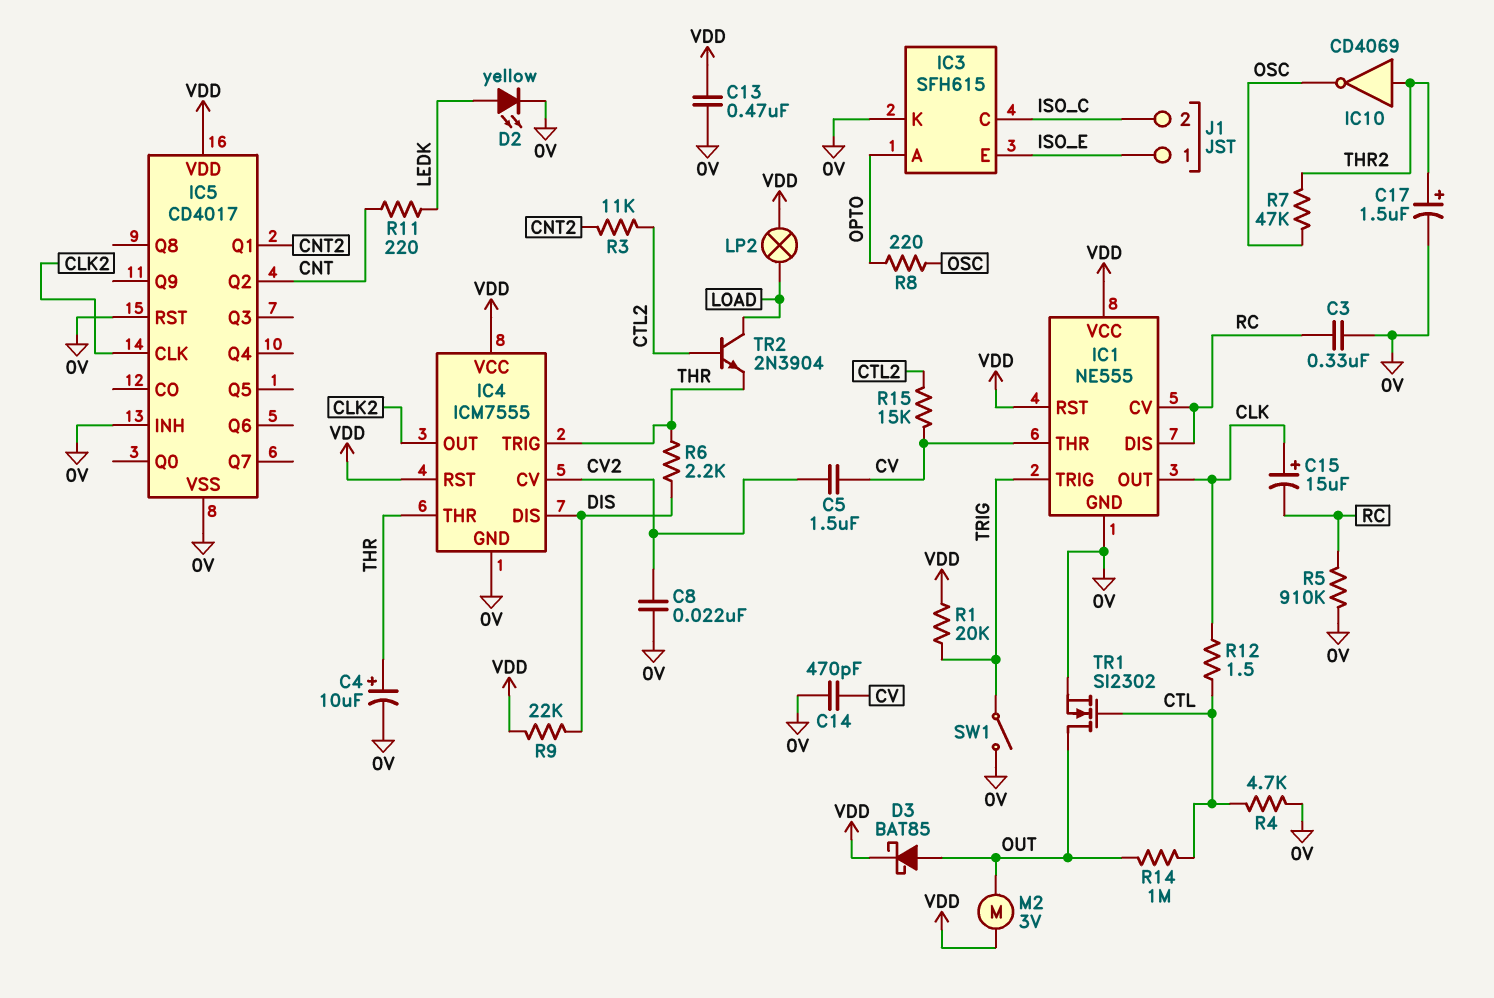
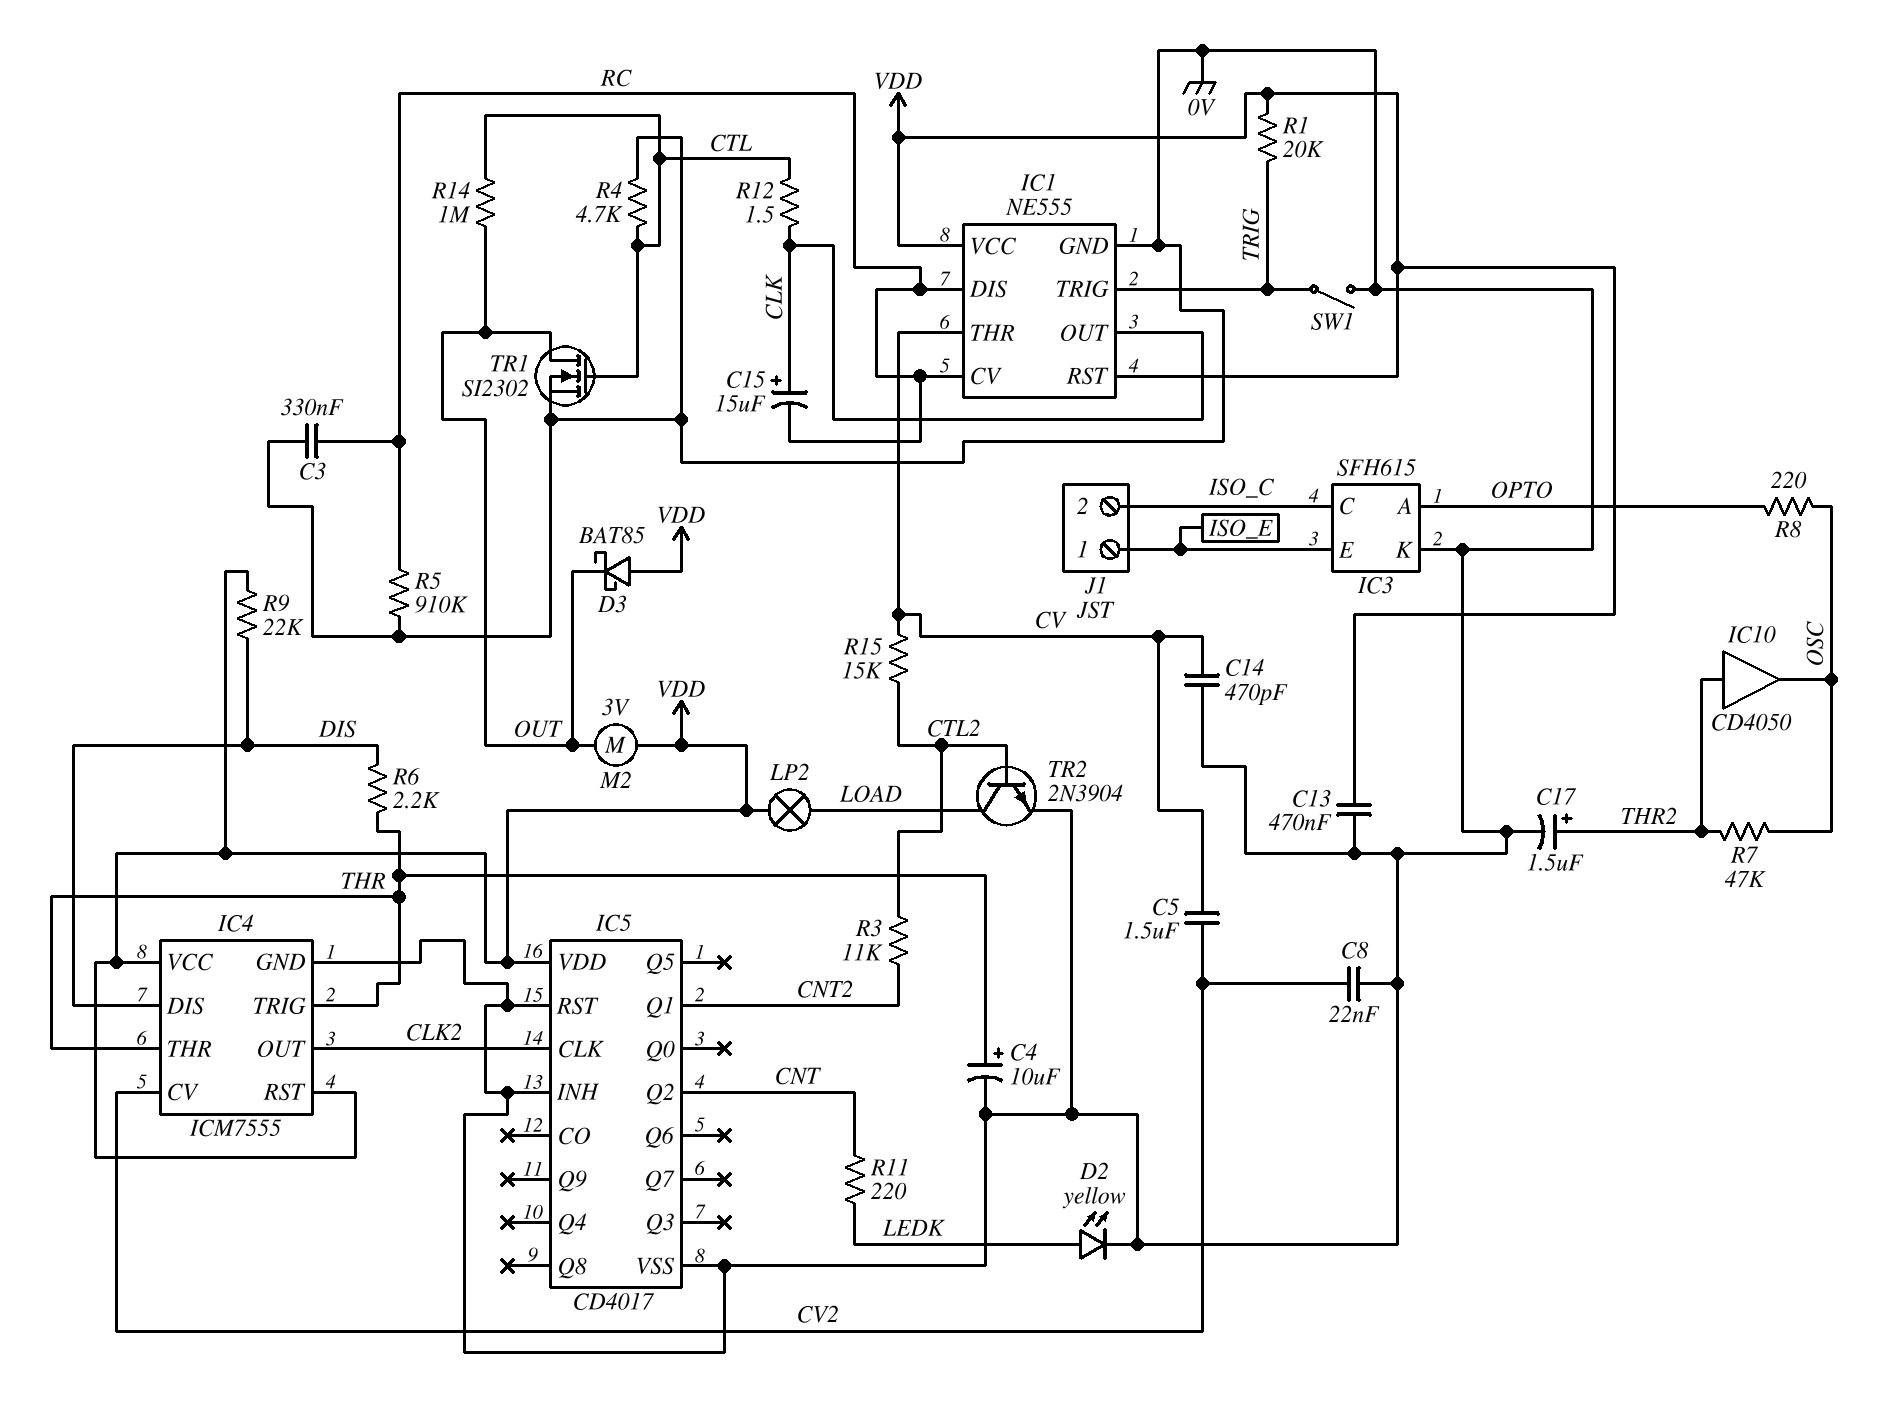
D3: schottky BAT85 (A OUT, K VDD) -> schottky BAT85 (A VDD, K OUT)
IC10: NOT CD4069 (in THR2, out OSC) -> buffer CD4050 (in THR2, out OSC)
TR2: NPN 2N3904 (B CTL2, C LOAD, E THR) -> NPN 2N3904 (B CTL2, C LOAD, E 0V)

